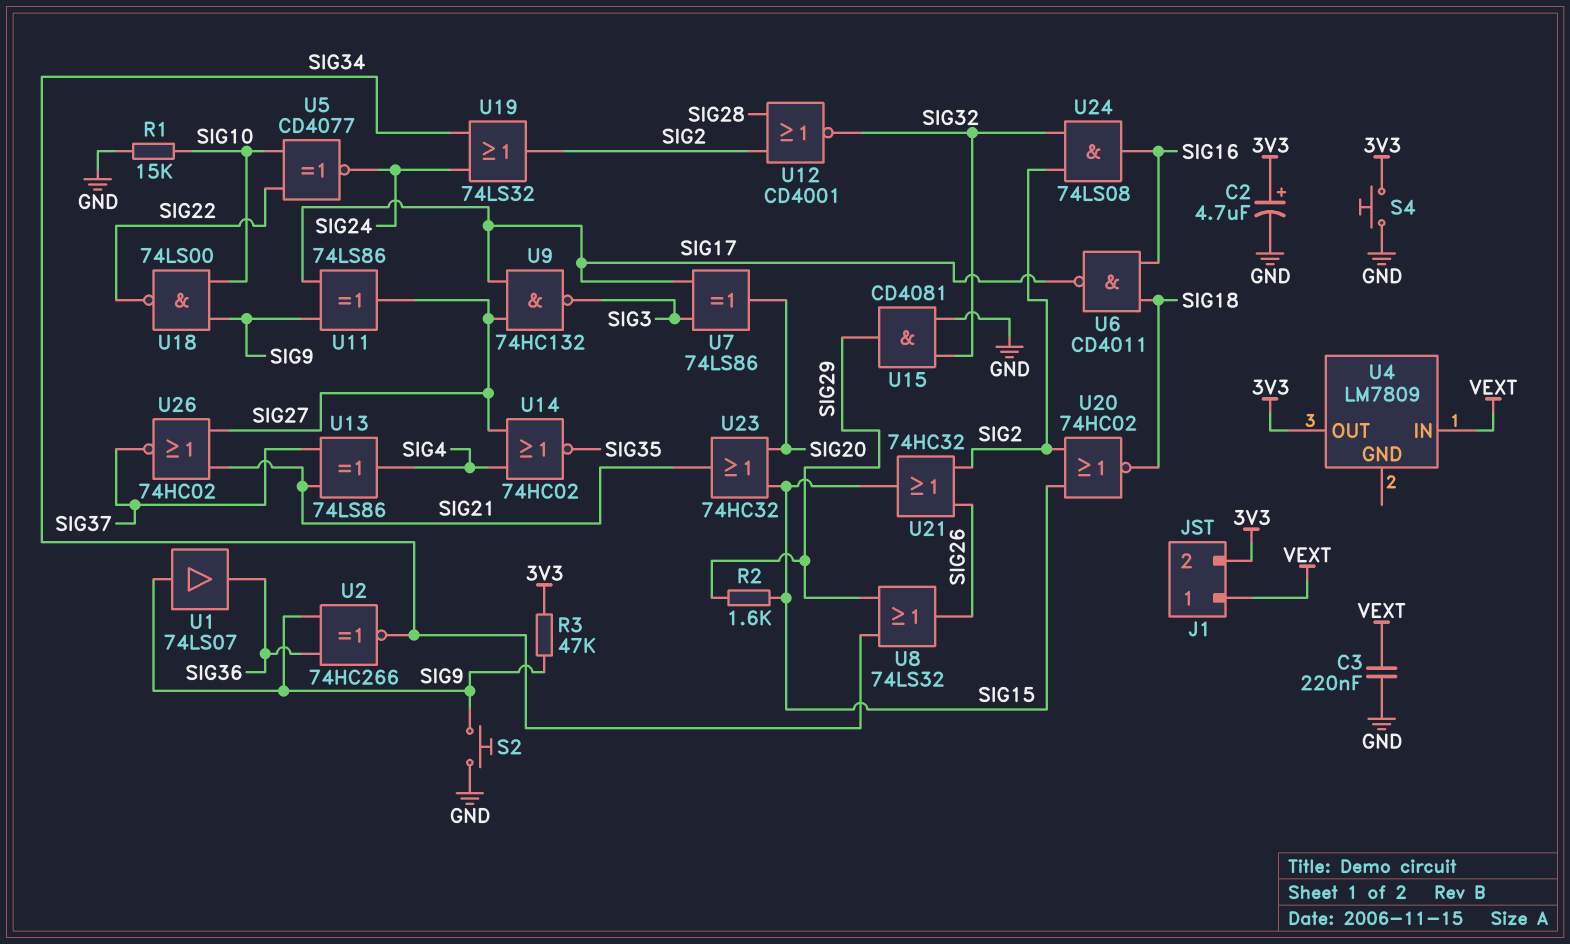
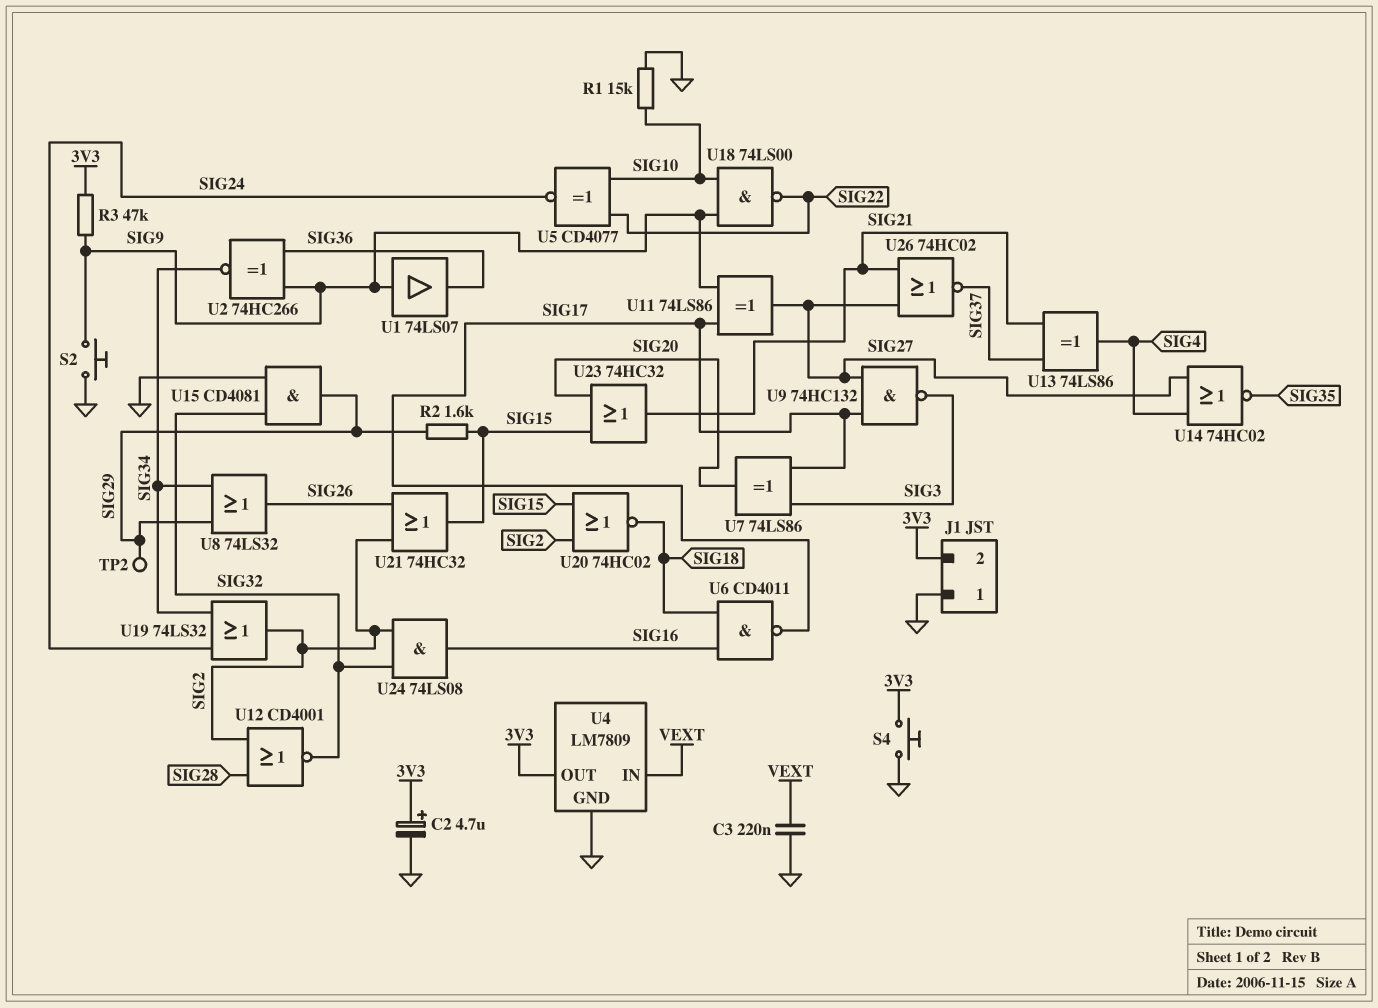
J1 pin 1: VEXT -> GND
TP2: none -> test point (SIG29)
U4 pin GND: none -> GND

